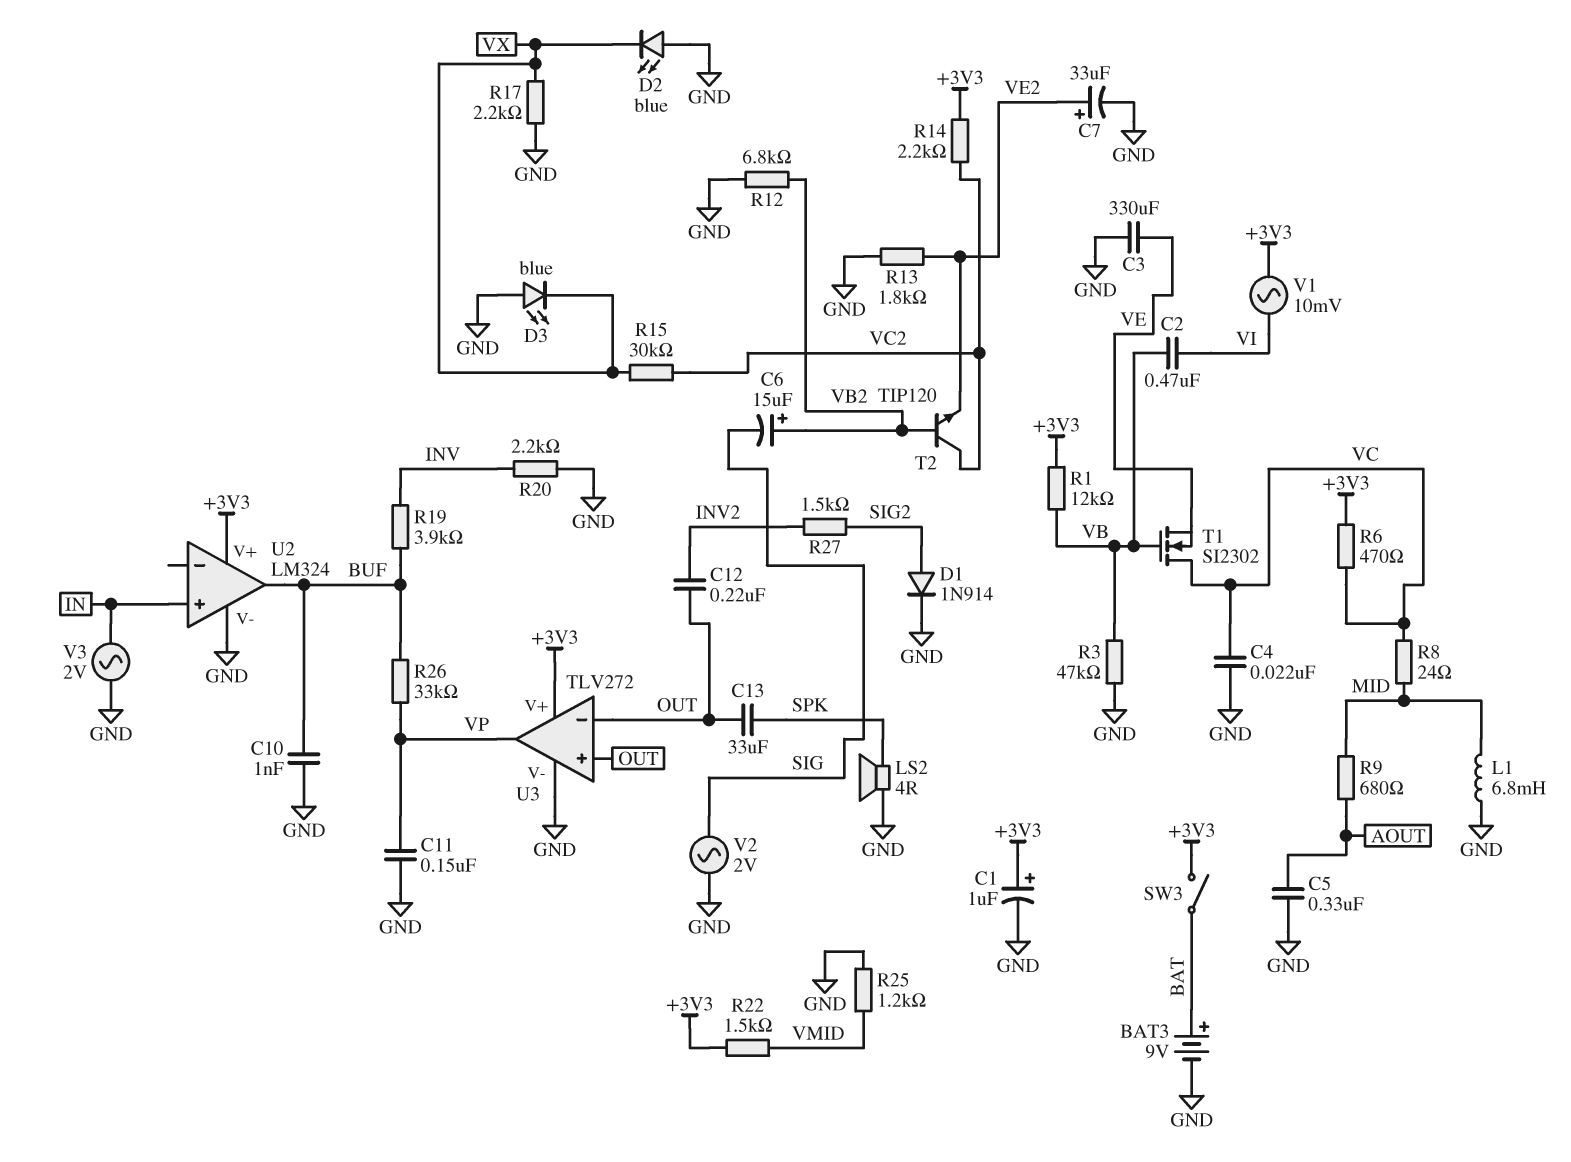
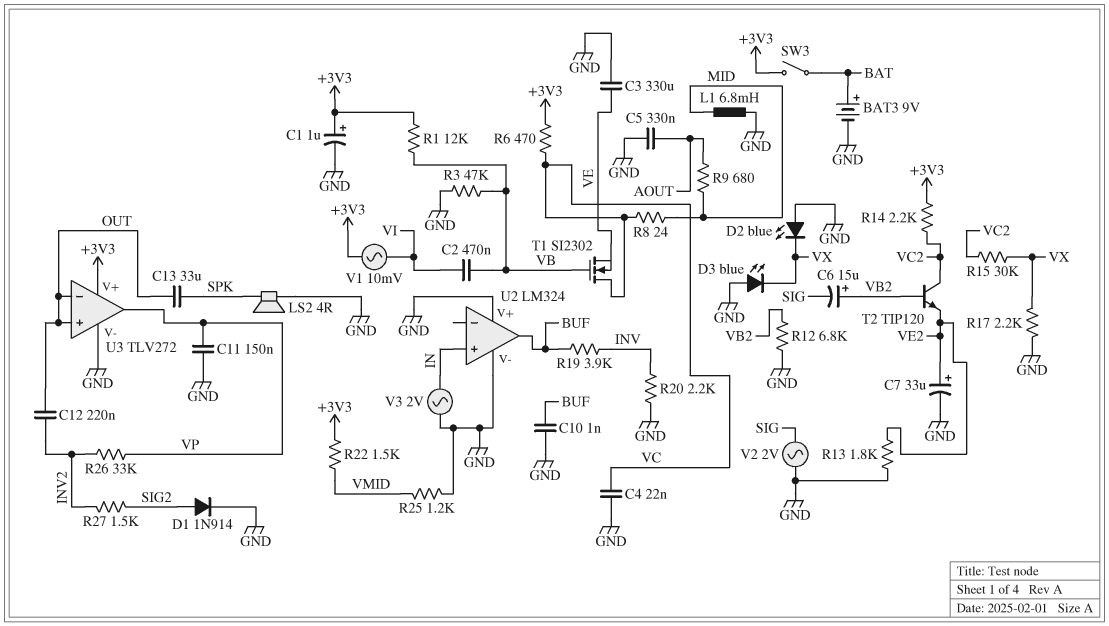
R26: 33k (BUF, VP) -> 33k (INV2, VP)
U2 pin V+: +3V3 -> GND

